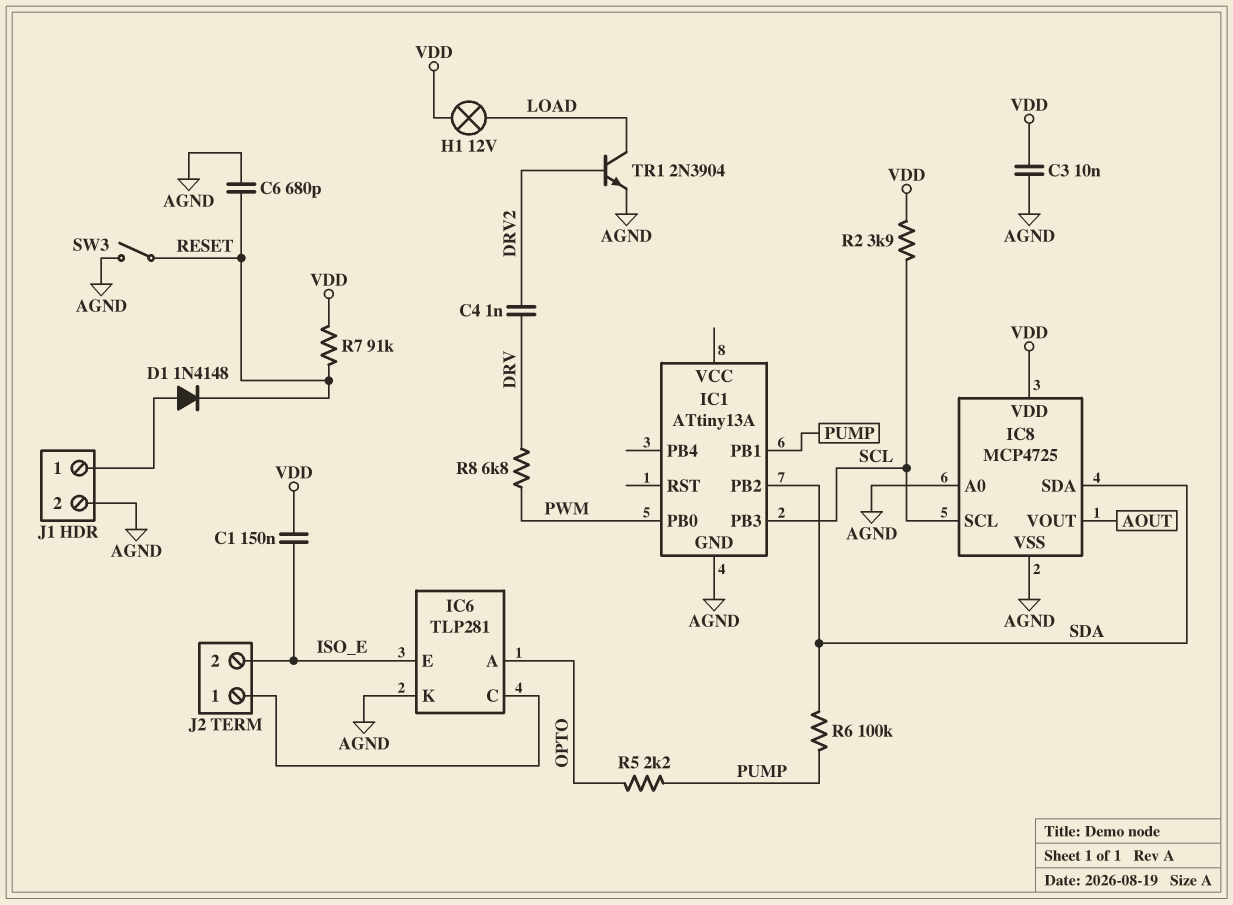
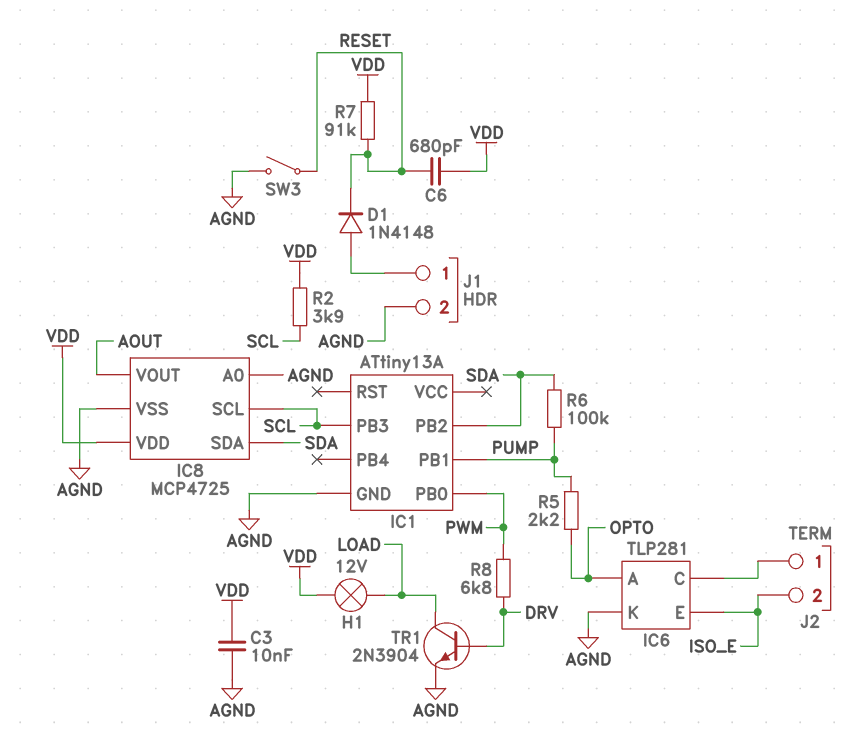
C1: 150nF (ISO_E, VDD) -> none
C4: 1nF (DRV, DRV2) -> none
C6: 680pF (AGND, RESET) -> 680pF (RESET, VDD)
TR1: NPN 2N3904 (B DRV2, C LOAD, E AGND) -> NPN 2N3904 (B DRV, C LOAD, E AGND)

